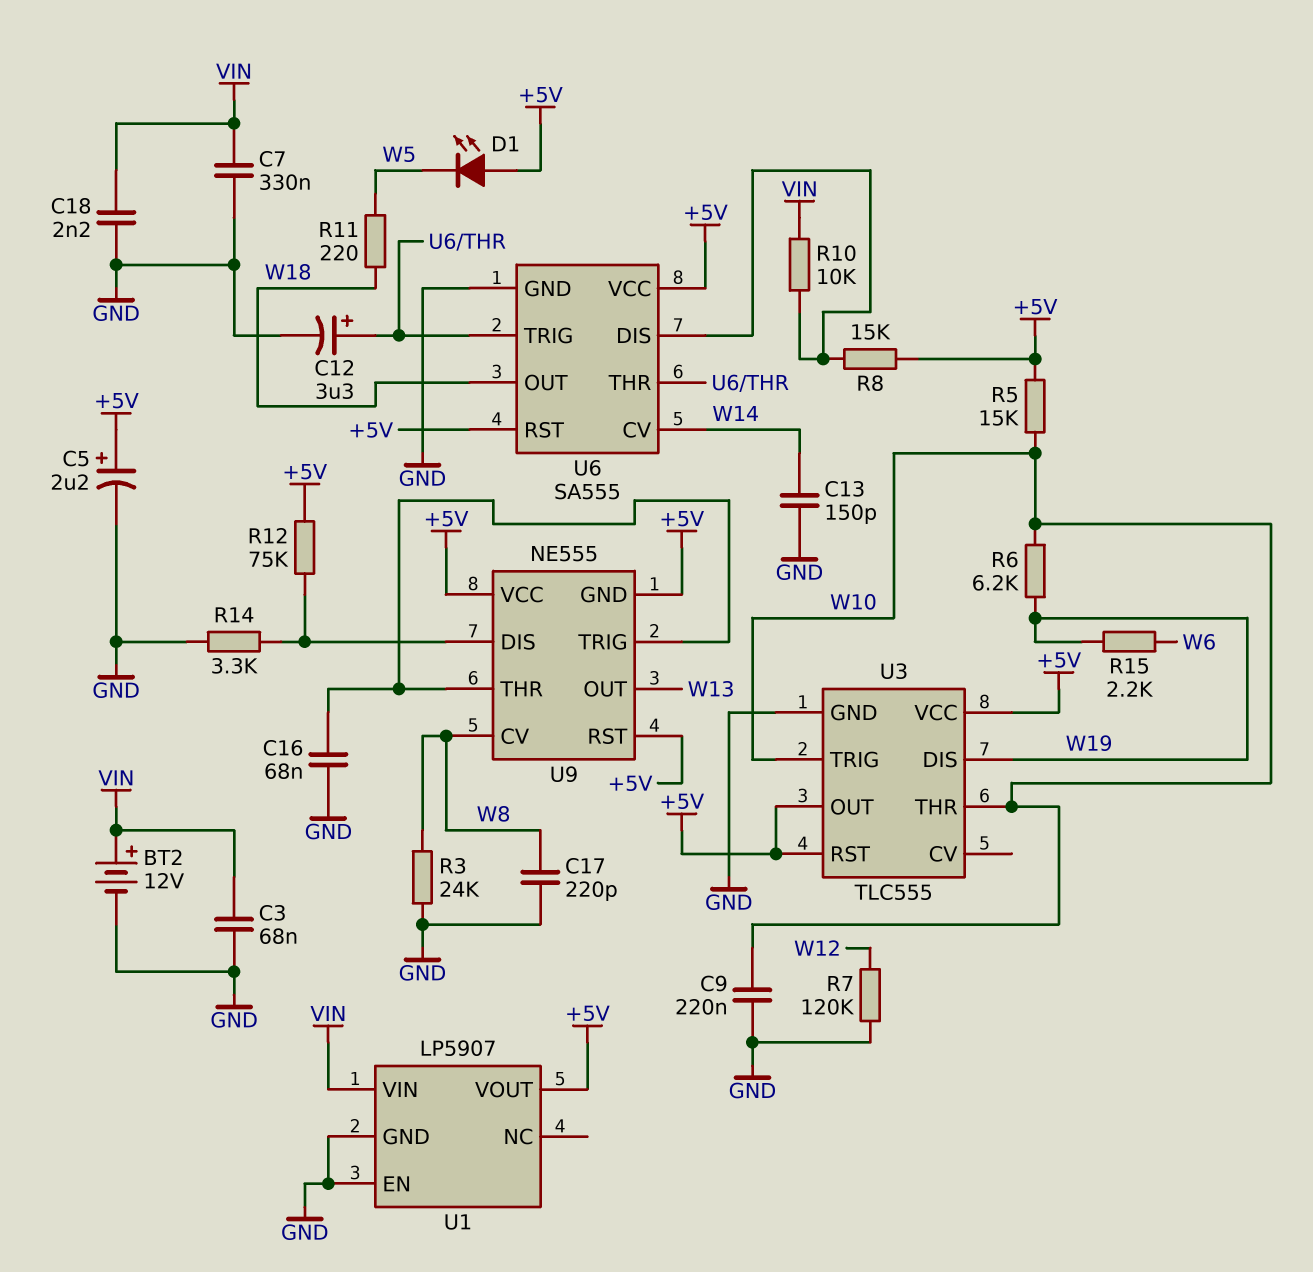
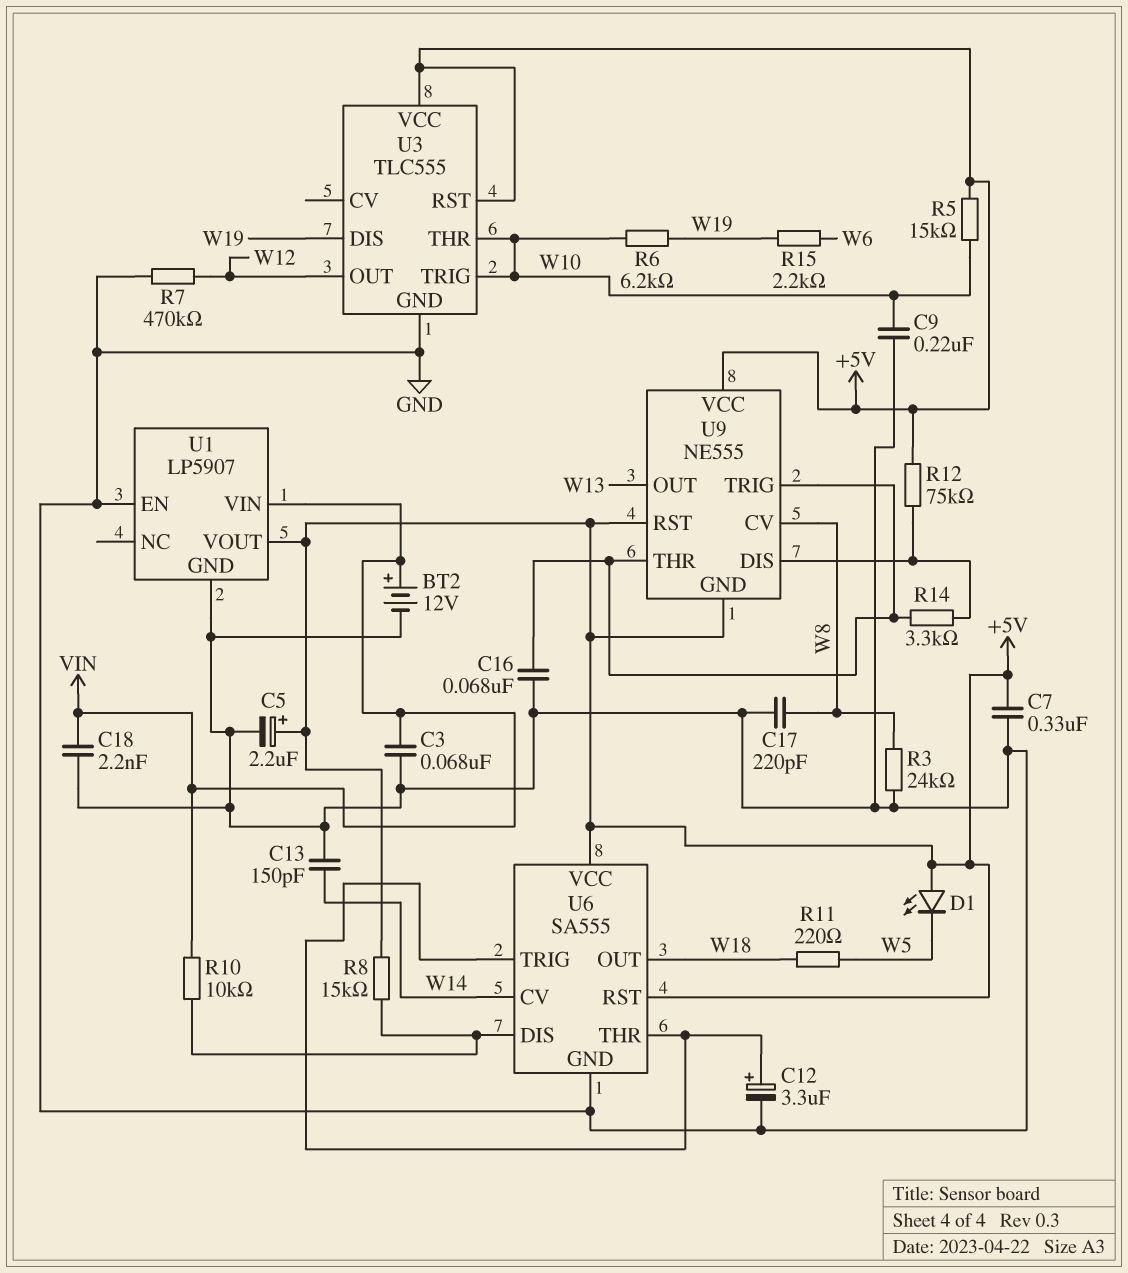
C7: 330nF (GND, VIN) -> 330nF (+5V, GND)
R7: 120k (GND, W12) -> 470k (GND, W12)
R14: 3.3k (GND, U9/DIS) -> 3.3k (U9/DIS, U9/THR)
U3 pin OUT: +5V -> W12

